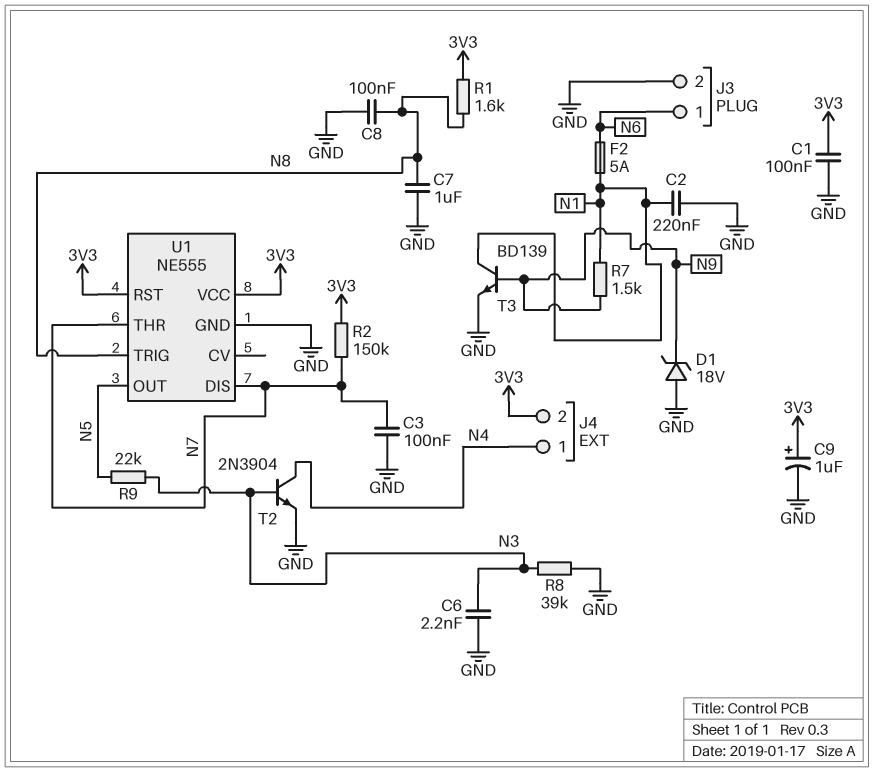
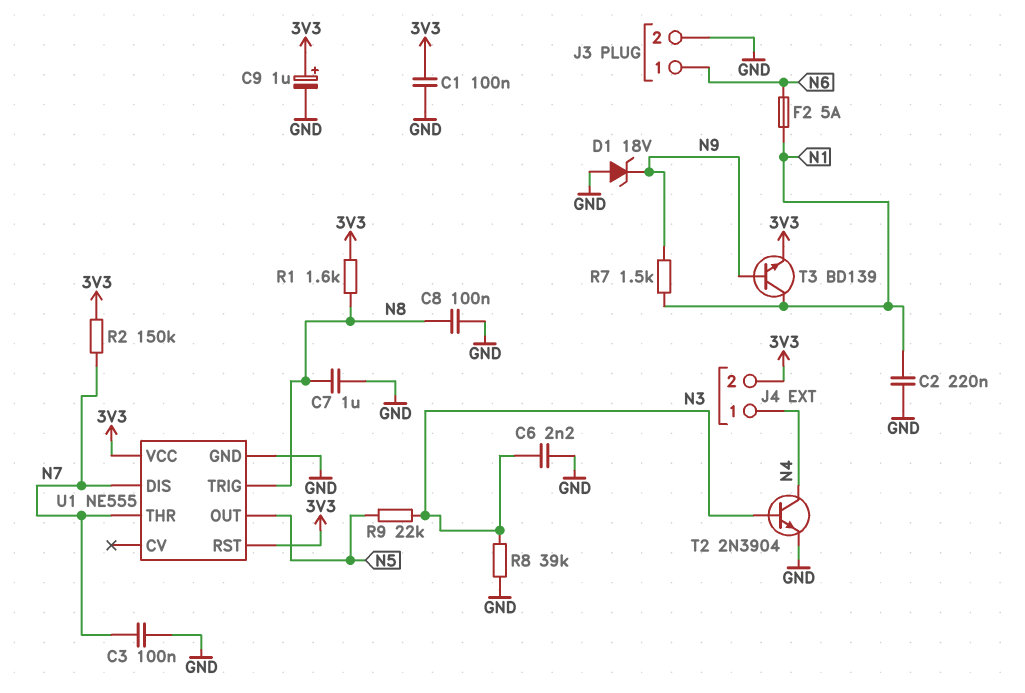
T3: NPN BD139 (B N9, C N1, E GND) -> NPN BD139 (B N9, C N1, E 3V3)

